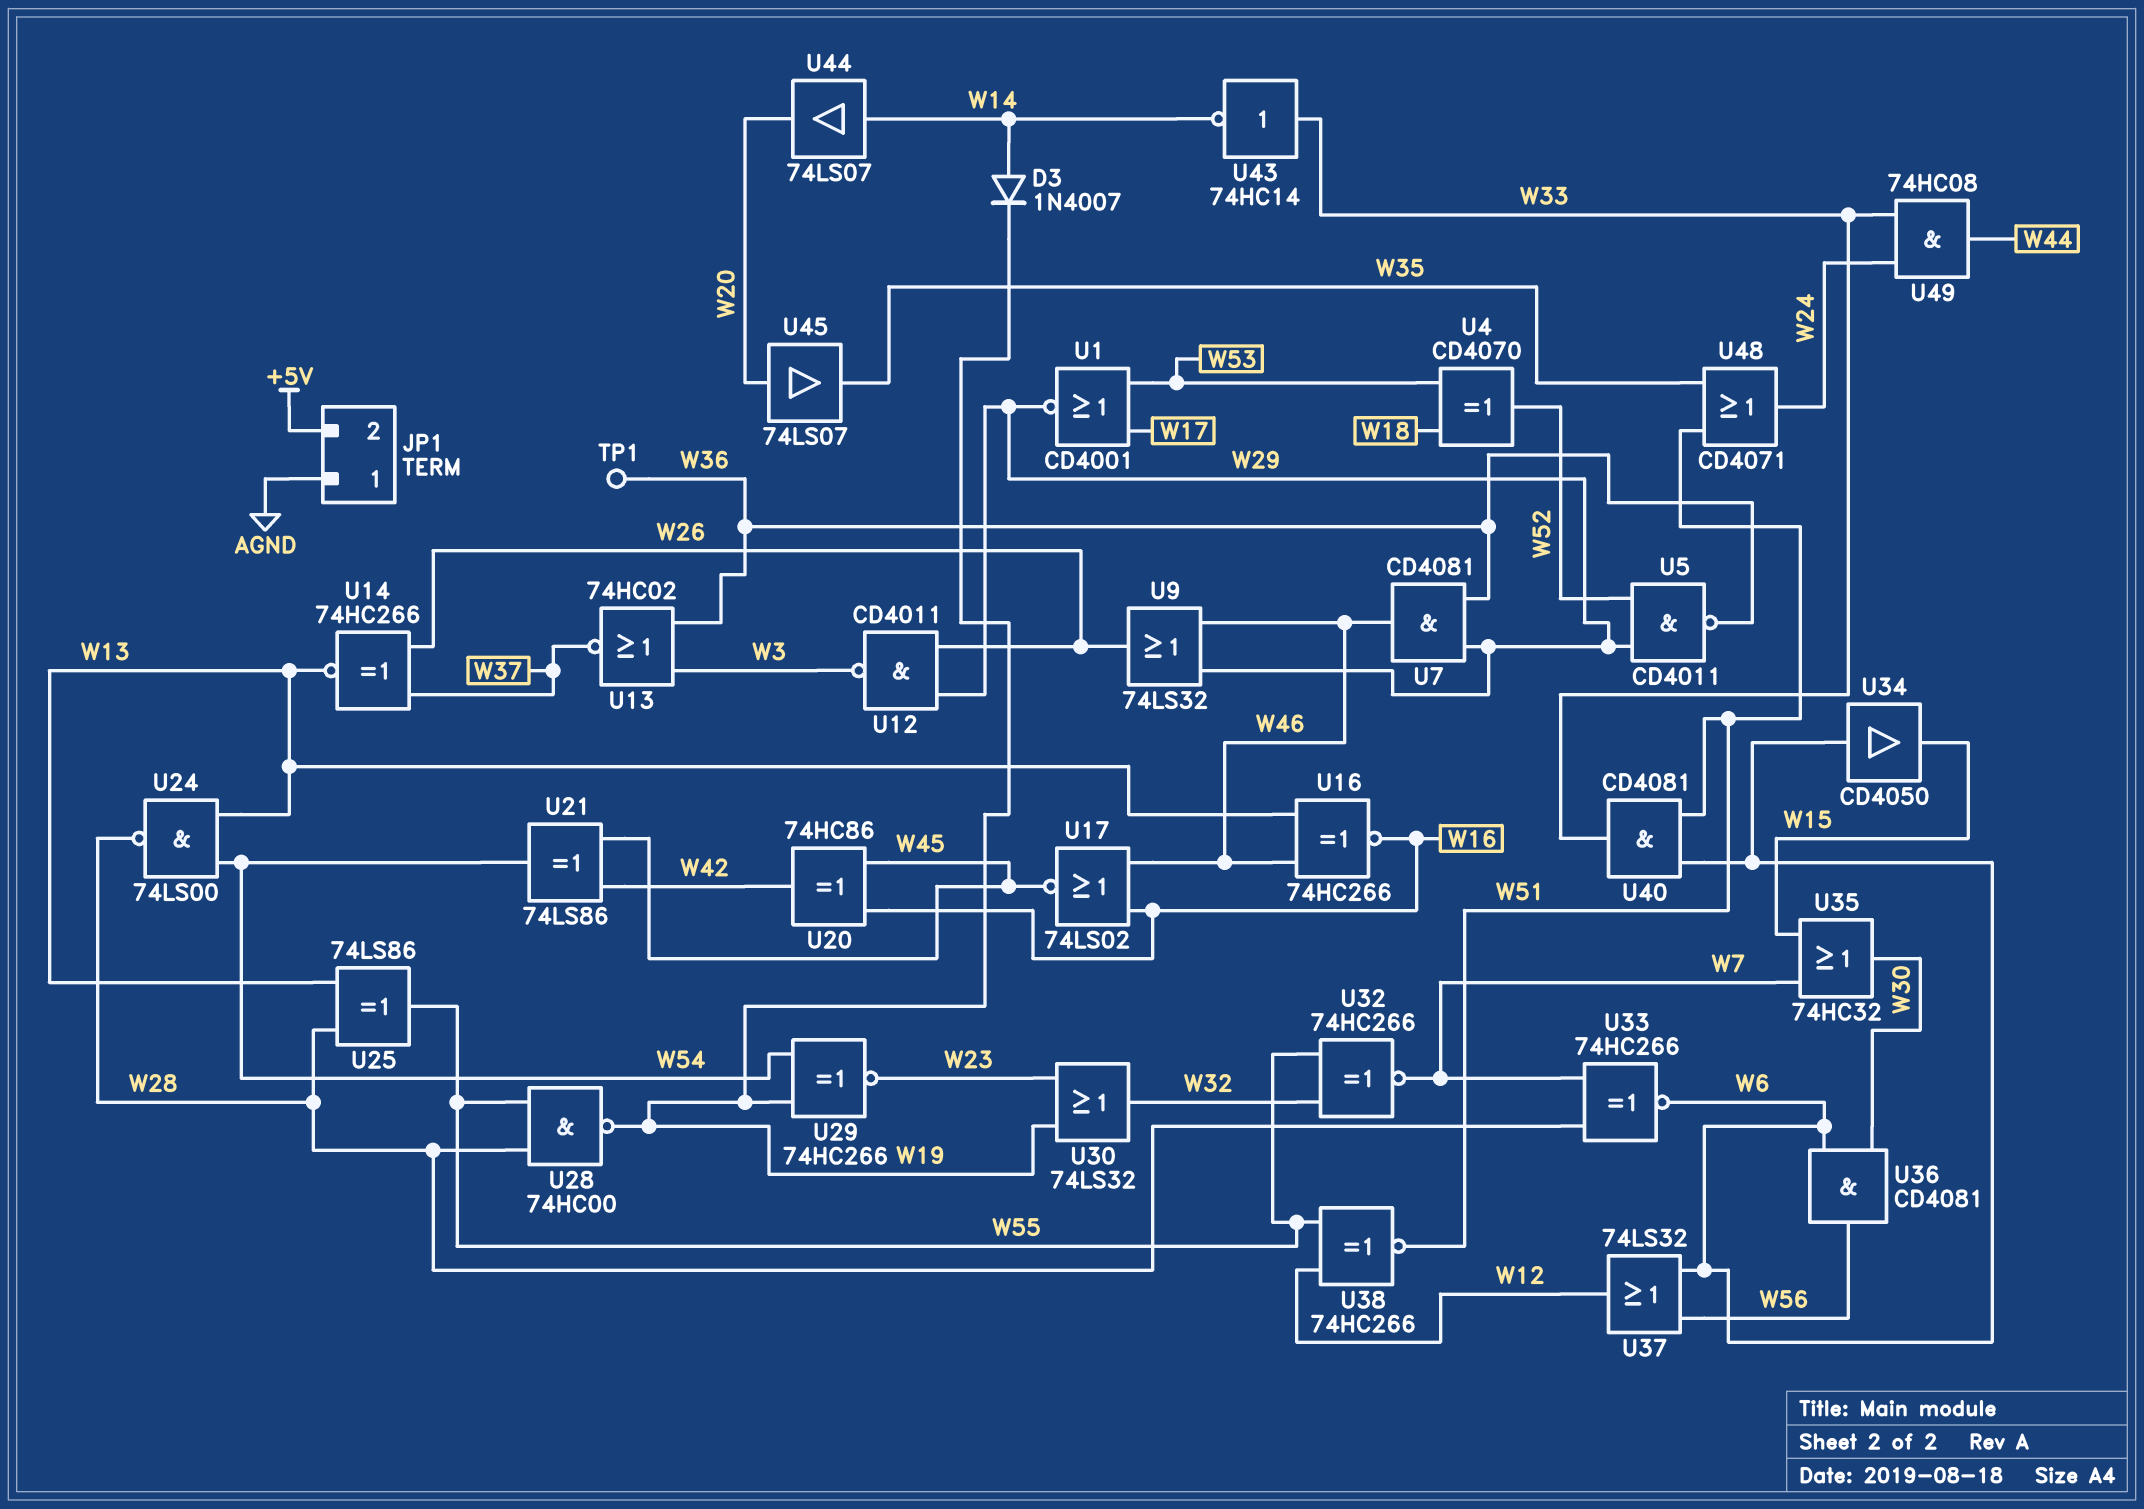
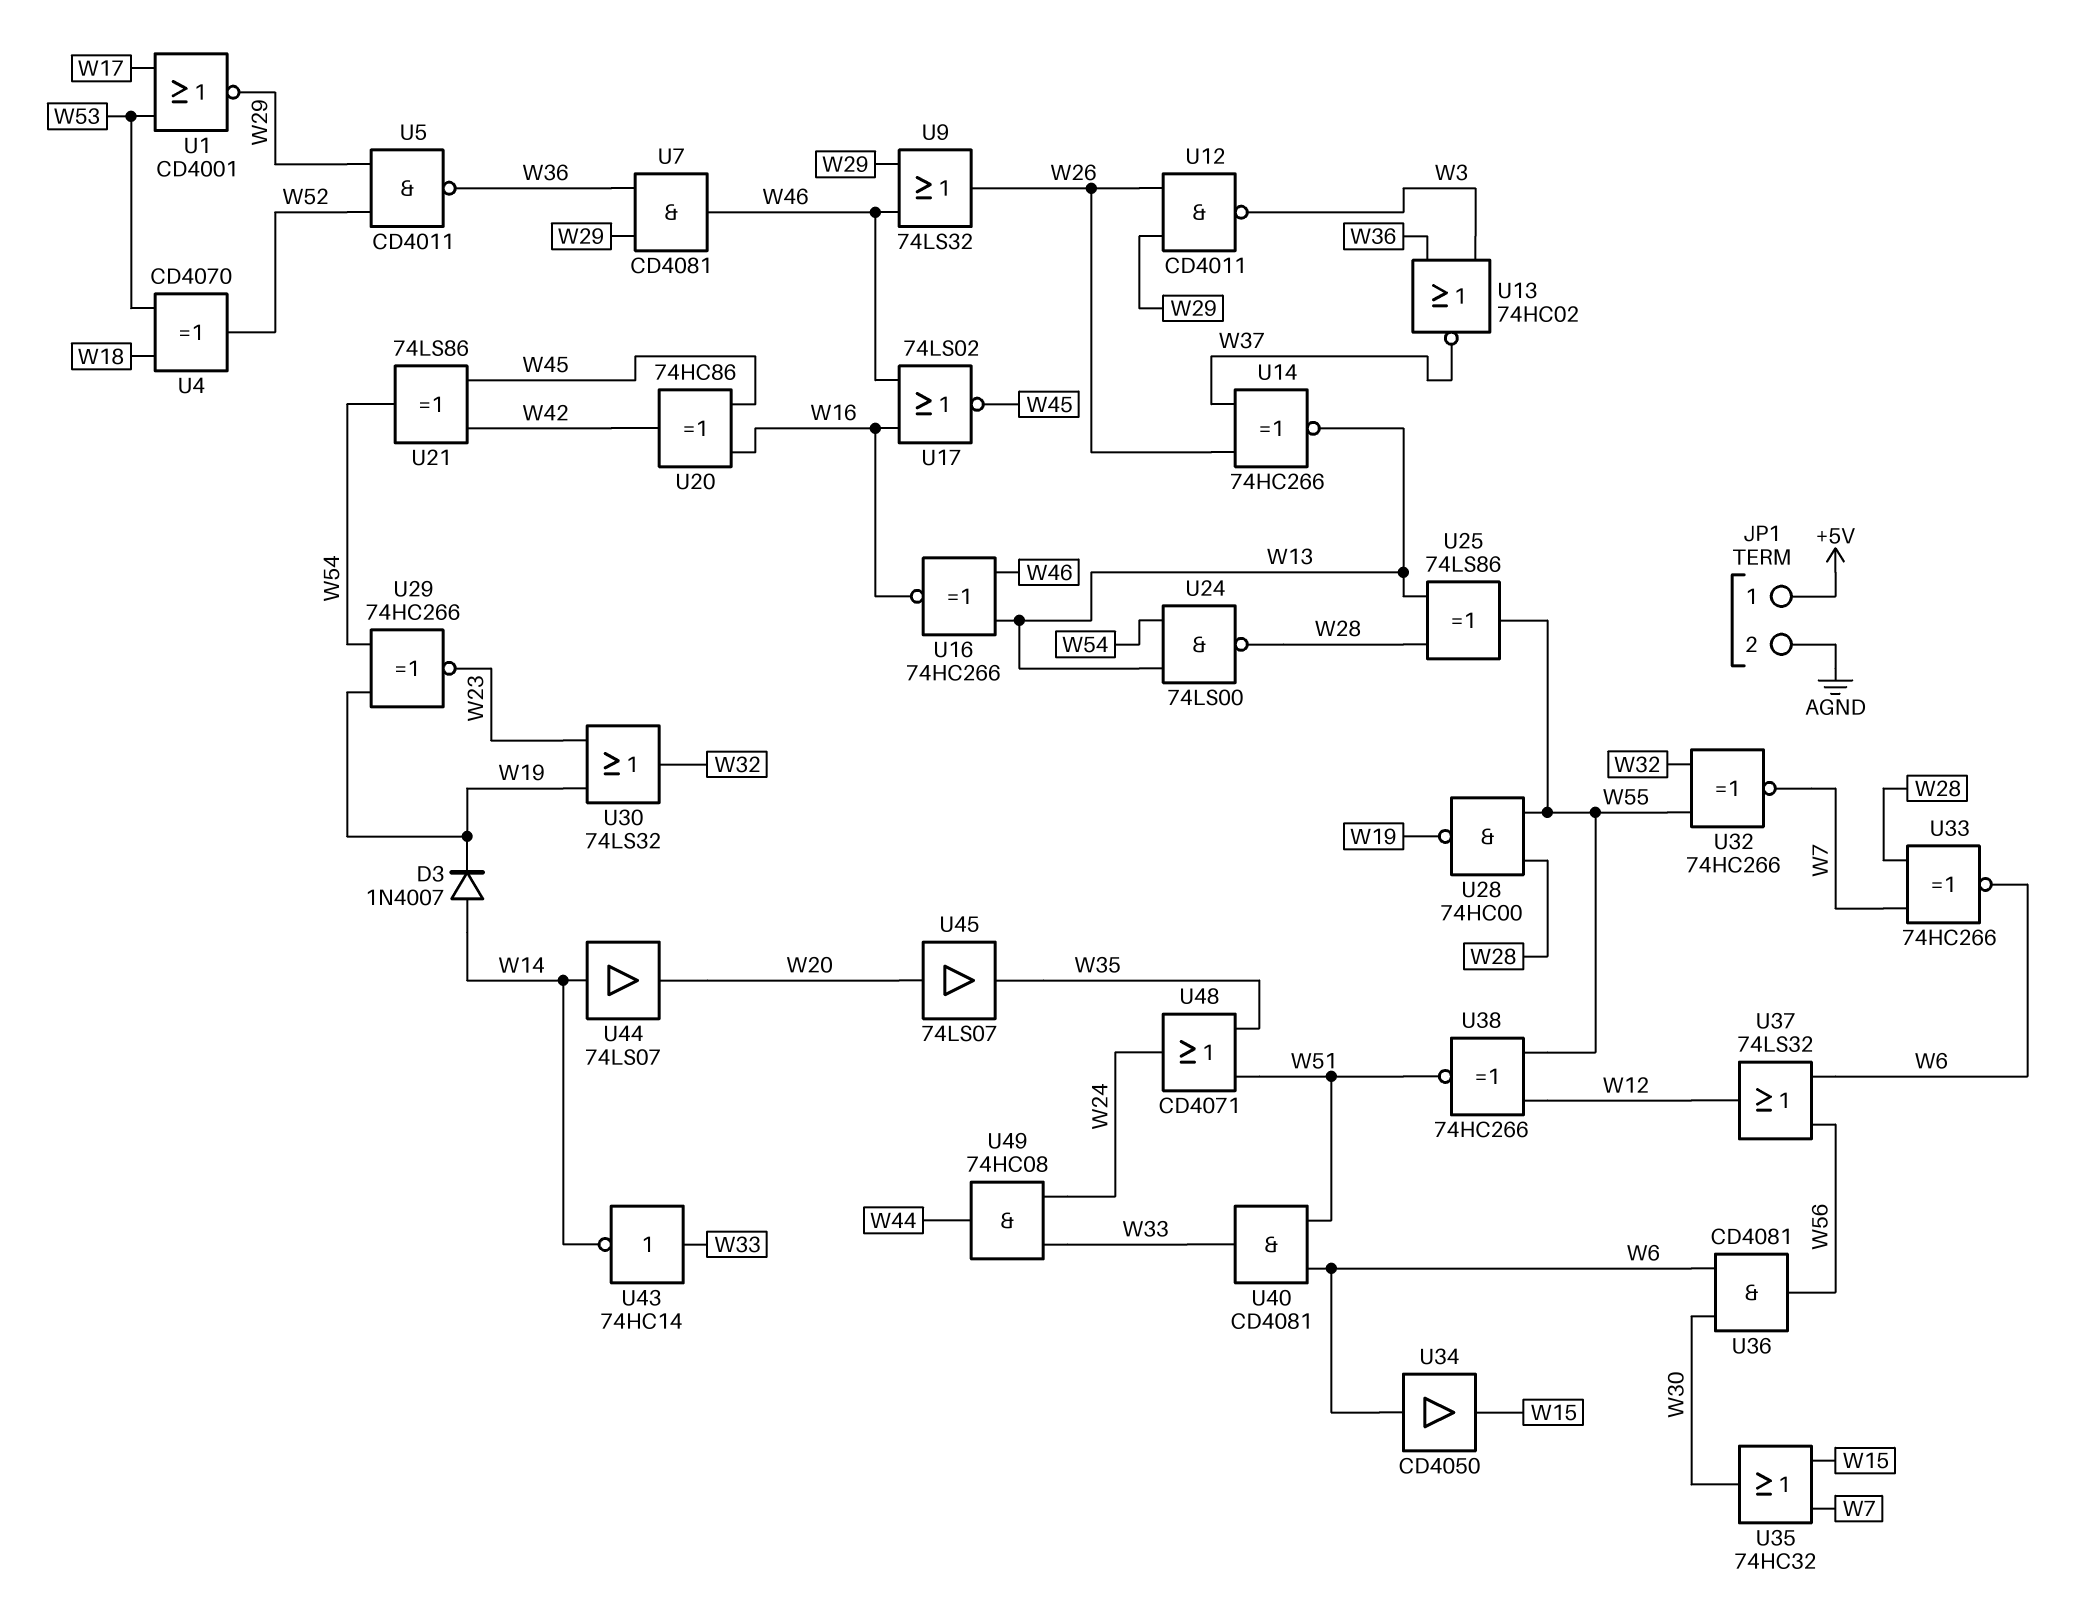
JP1 pin 1: AGND -> +5V
JP1 pin 2: +5V -> AGND
TP1: test point (W36) -> none

